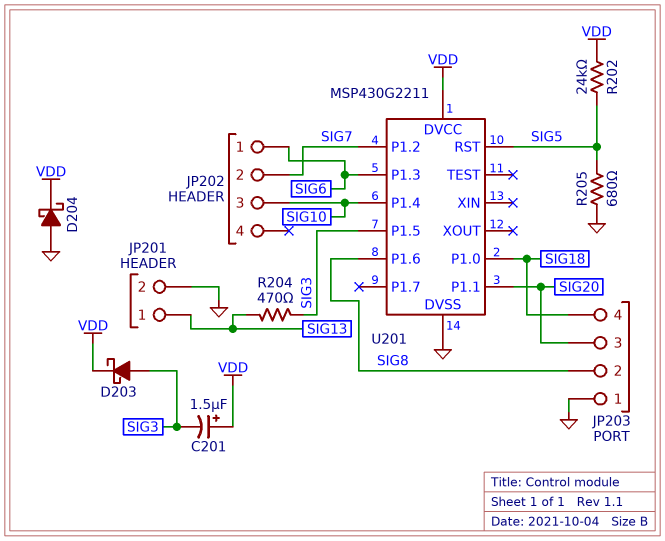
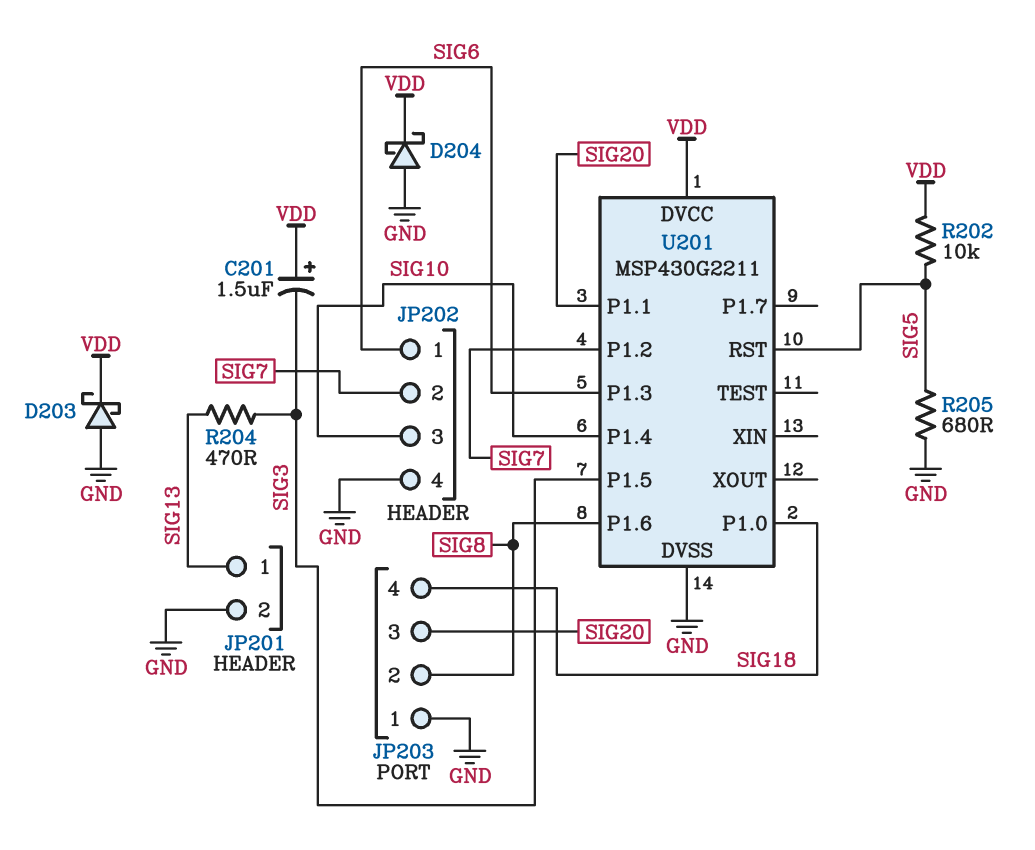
D203: schottky (A SIG3, K VDD) -> schottky (A GND, K VDD)
JP202 pin 4: none -> GND
R202: 24k (SIG5, VDD) -> 10k (SIG5, VDD)

